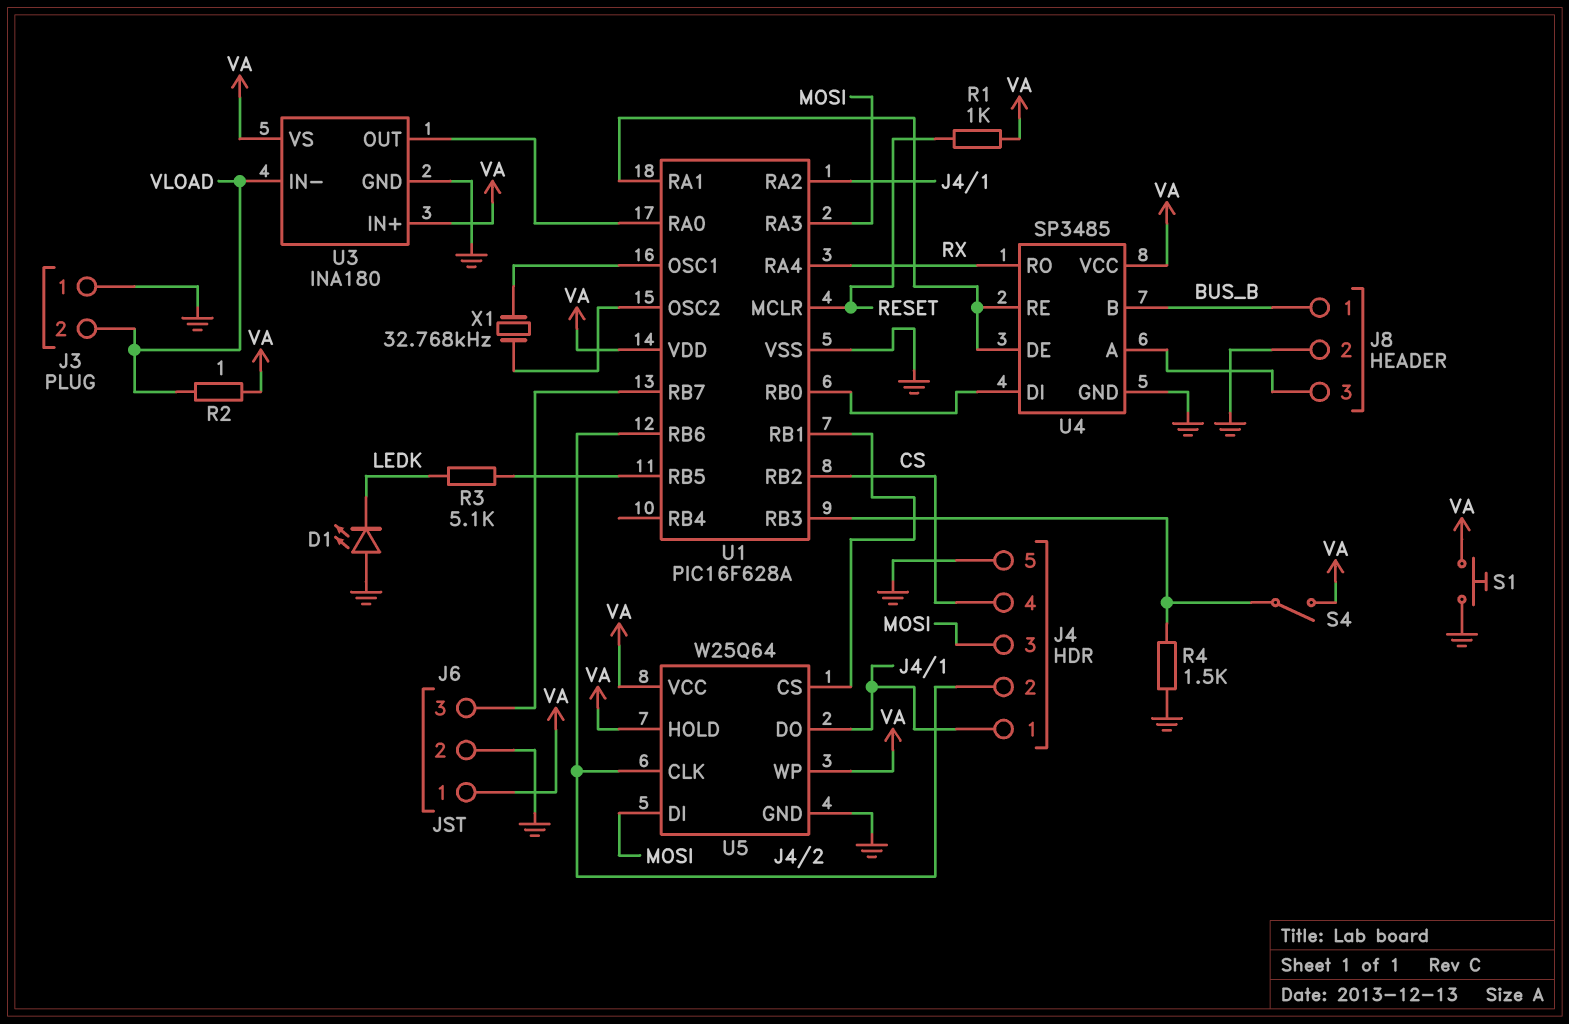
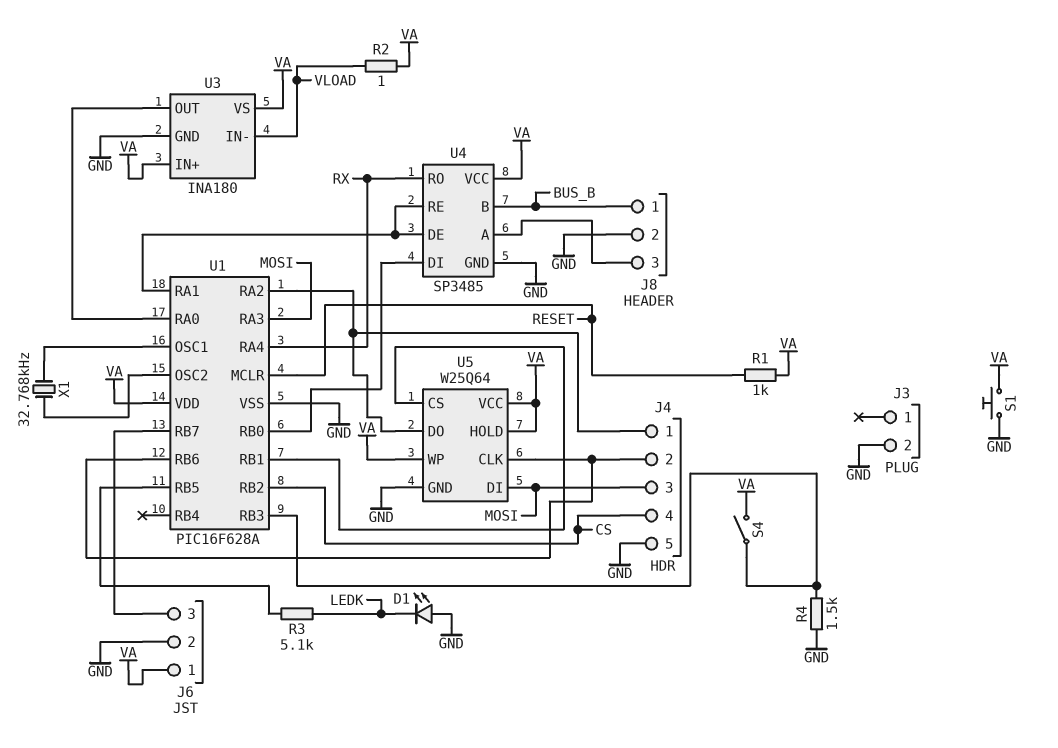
J3 pin 1: GND -> none
J3 pin 2: VLOAD -> GND

